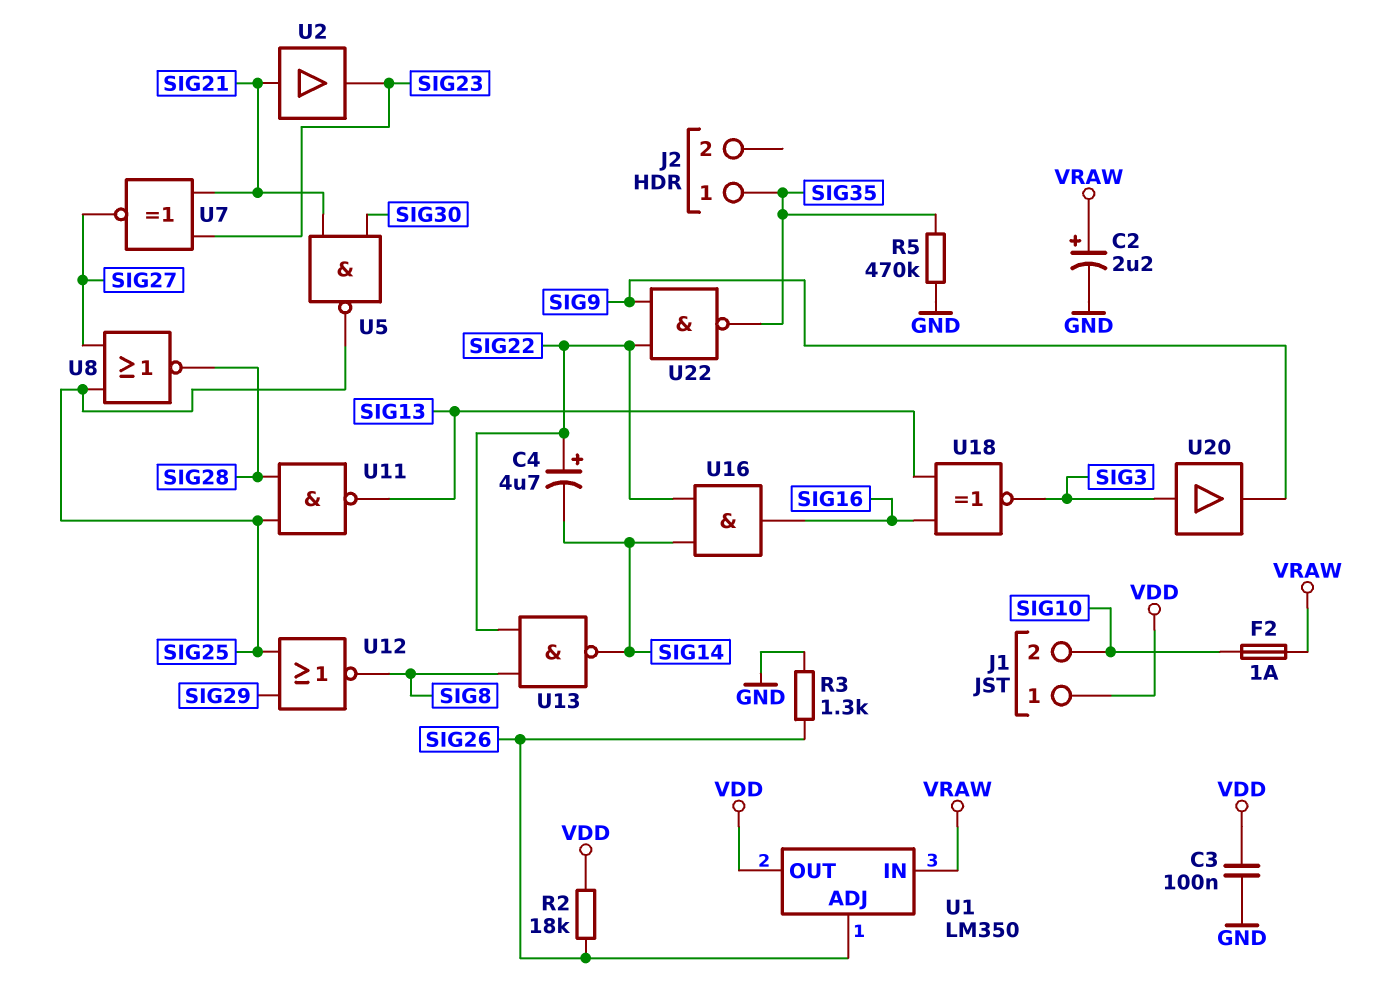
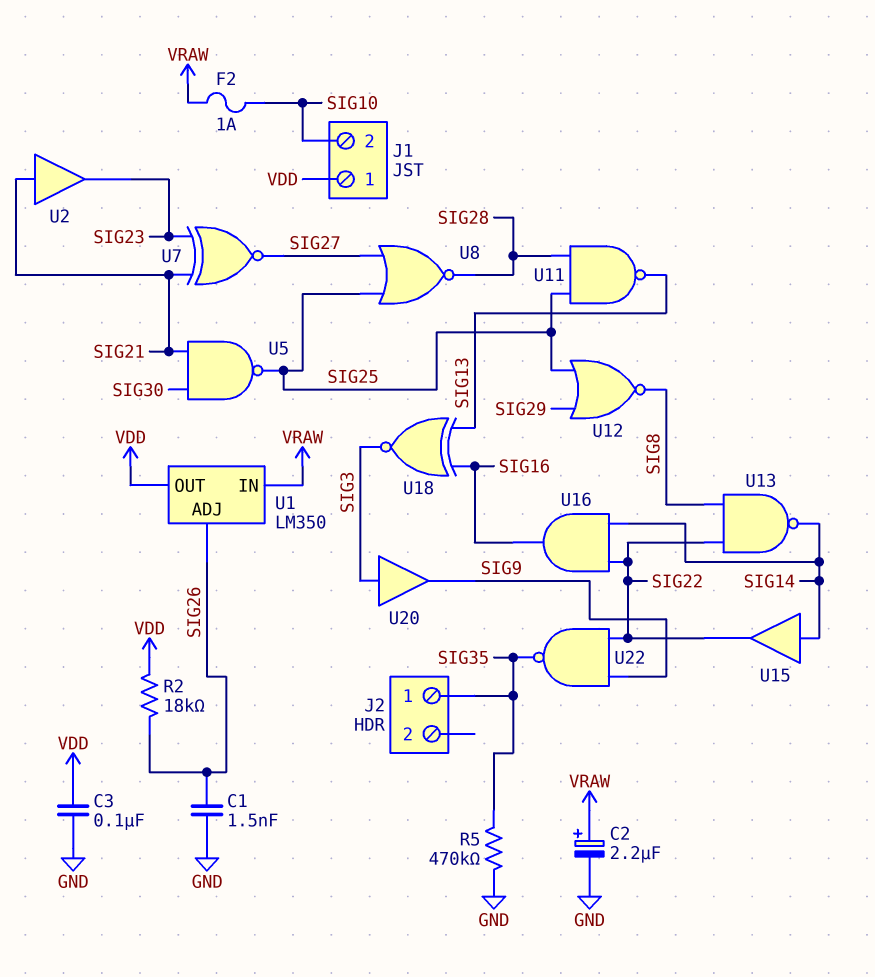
C1: none -> 1.5nF (GND, SIG26)
C4: 4.7uF (plus SIG22, minus SIG14) -> none
R3: 1.3k (GND, SIG26) -> none
U15: none -> buffer (in SIG14, out SIG22)

